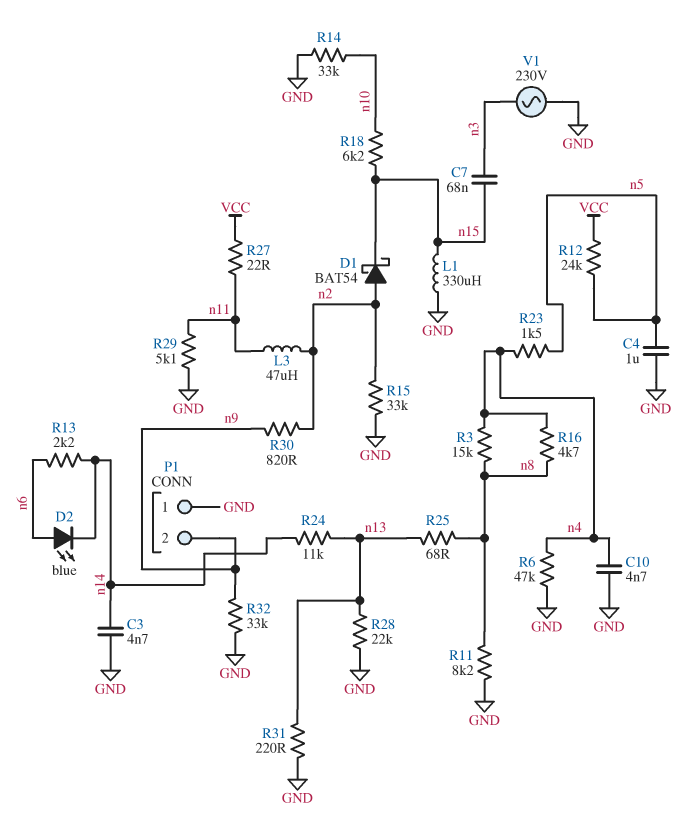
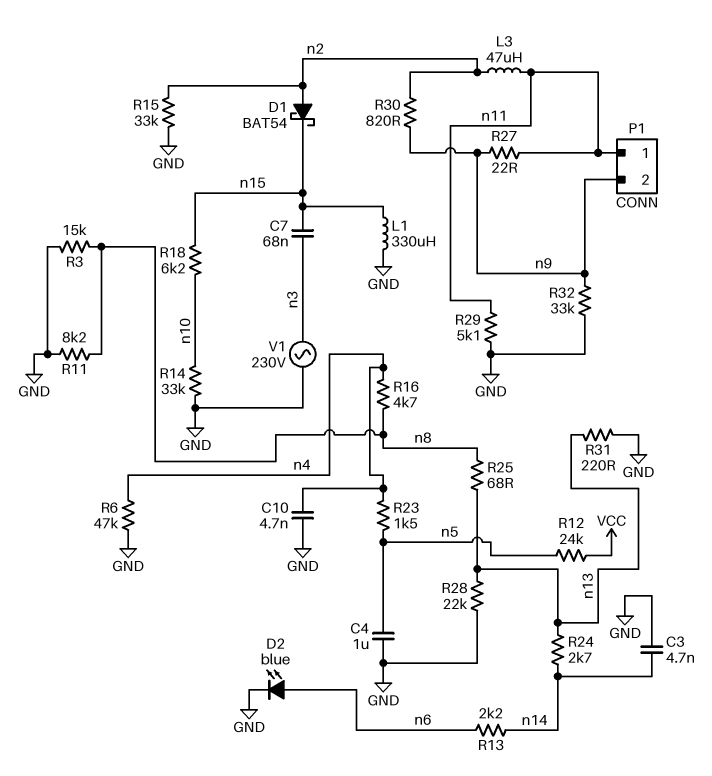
D2: LED blue (A n6, K n14) -> LED blue (A n6, K GND)
P1 pin 1: GND -> n11
R3: 15k (n4, n8) -> 15k (GND, n8)
R24: 11k (n13, n14) -> 2.7k (n13, n14)
R27: 22 (VCC, n11) -> 22 (n9, n11)

